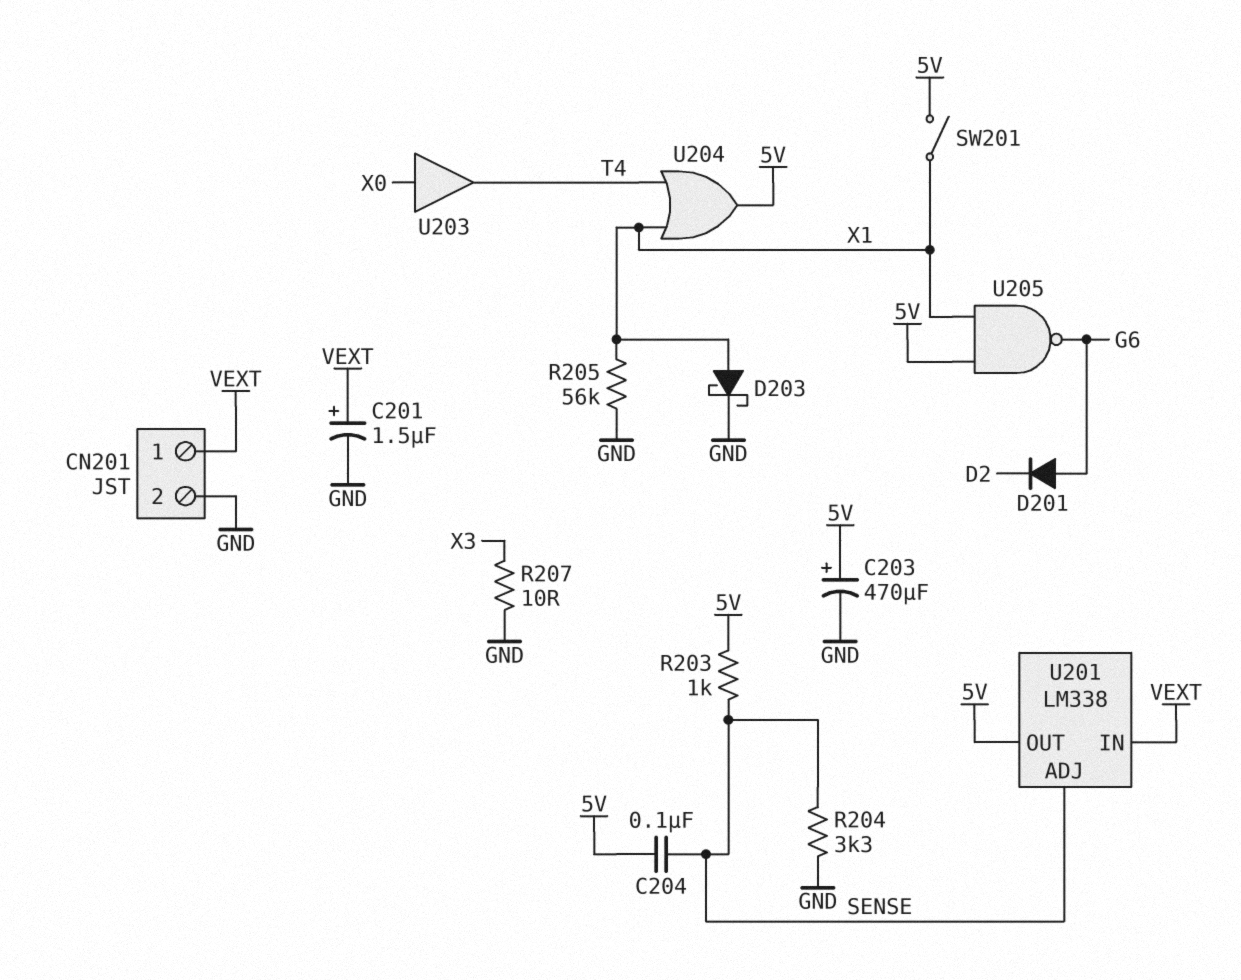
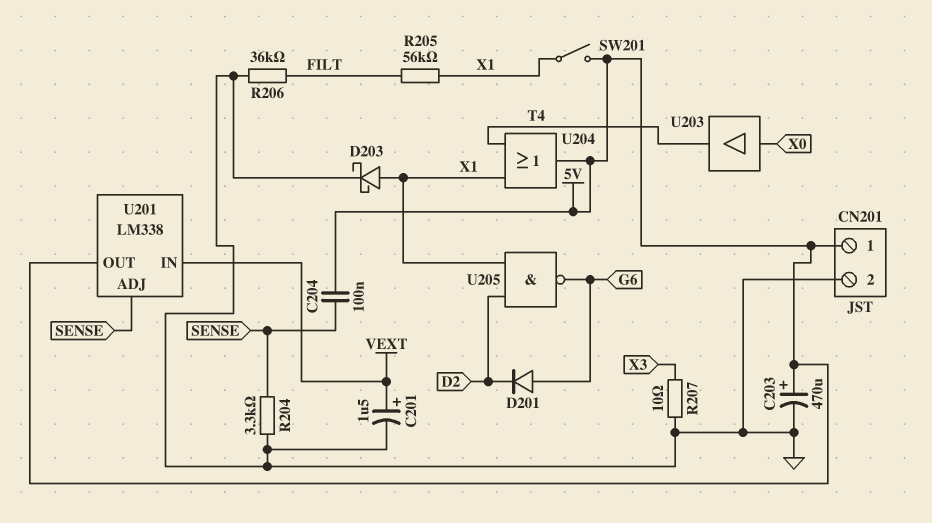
CN201 pin 1: VEXT -> 5V
R203: 1k (5V, SENSE) -> none
R205: 56k (GND, X1) -> 56k (FILT, X1)
R206: none -> 36k (FILT, GND)
U205: NAND (in 5V, in X1, out G6) -> NAND (in D2, in X1, out G6)

